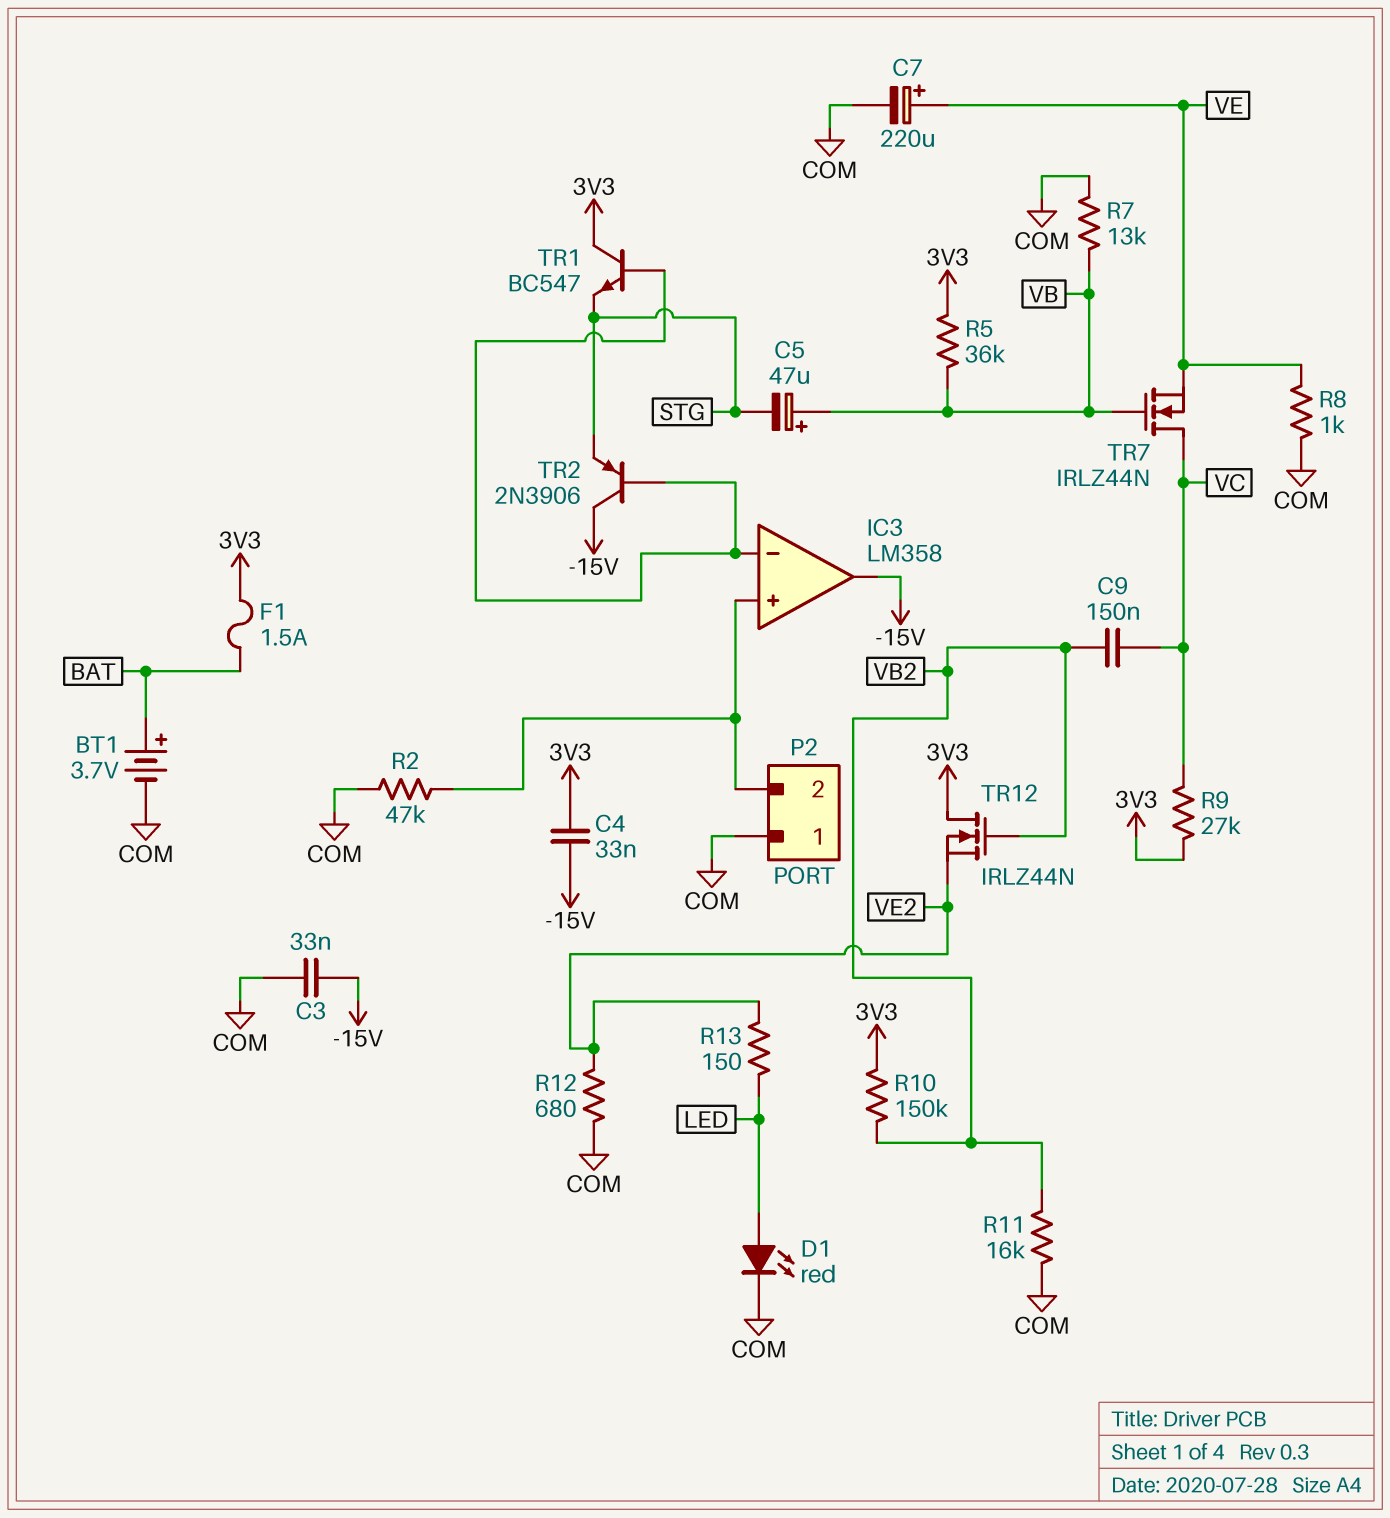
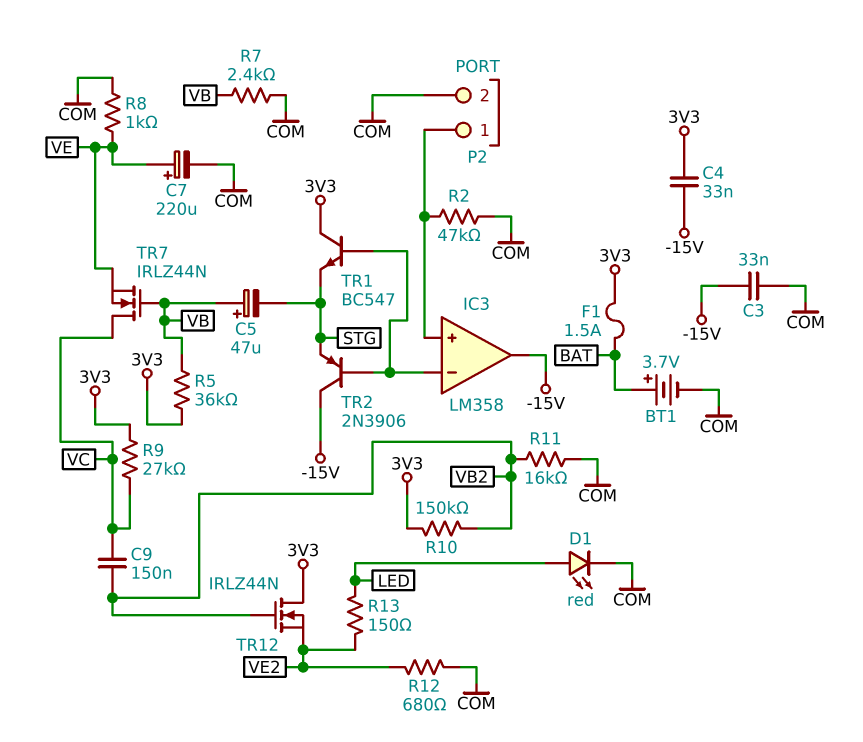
P2 pin 1: COM -> IC3/in+
P2 pin 2: IC3/in+ -> COM
R7: 13k (COM, VB) -> 2.4k (COM, VB)

